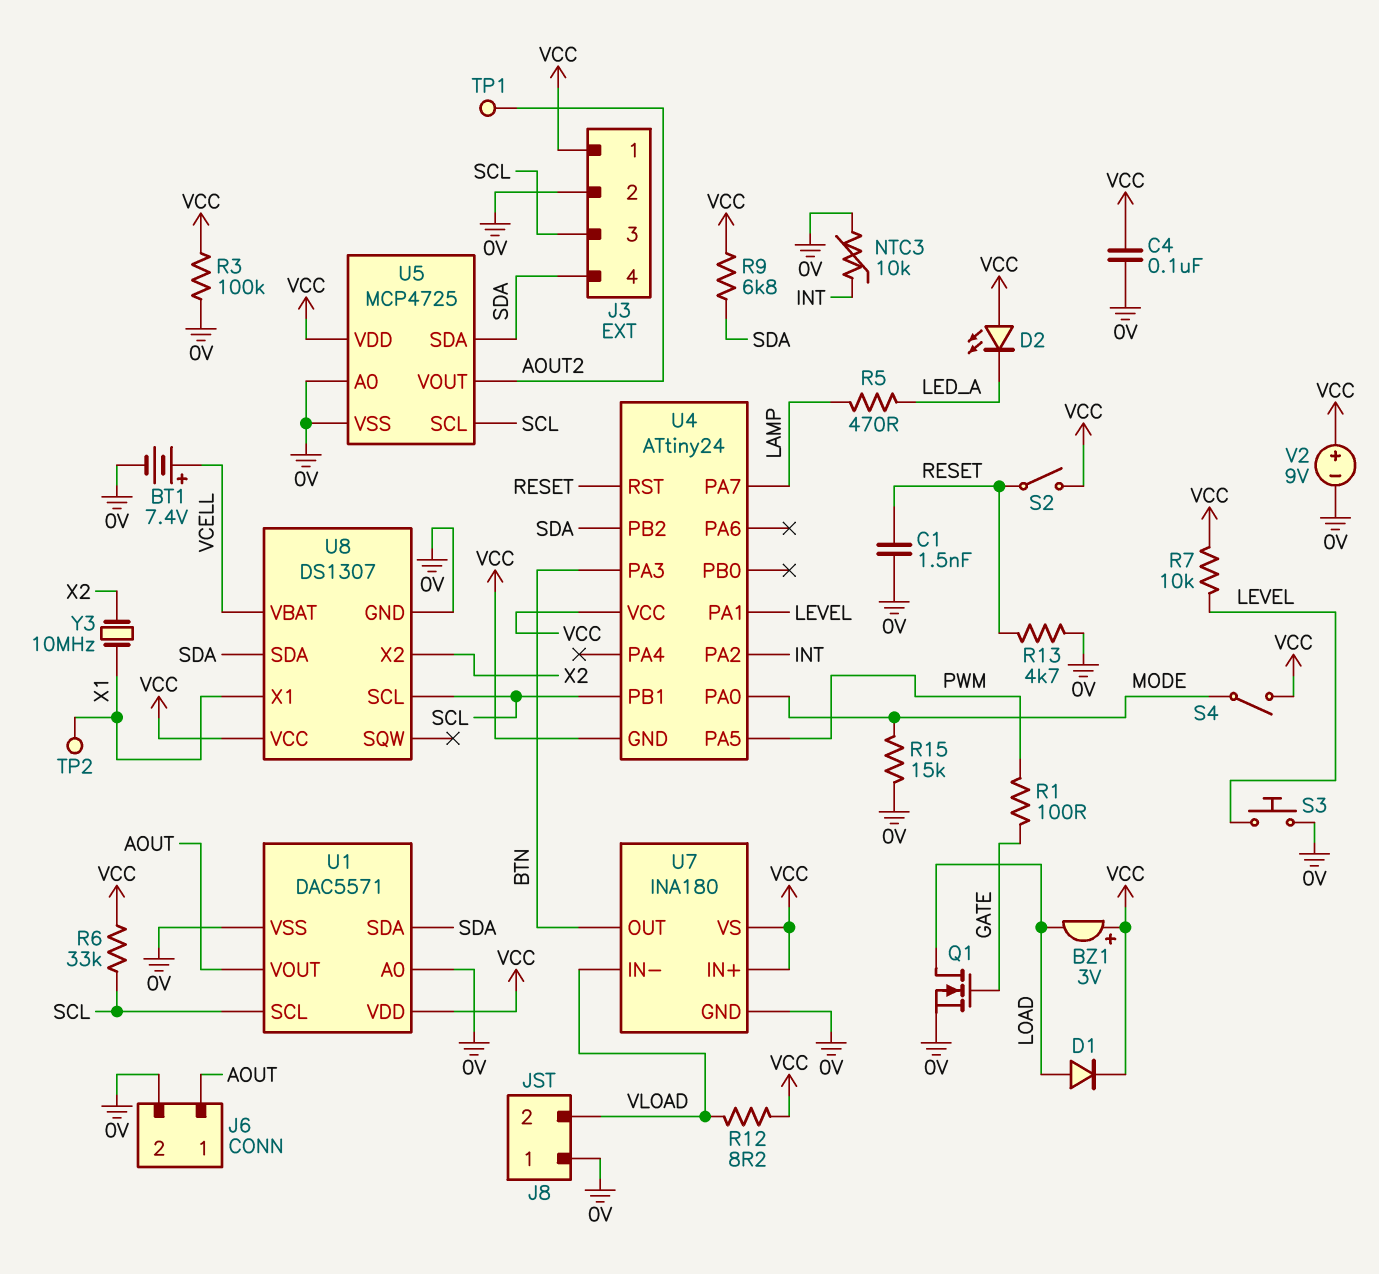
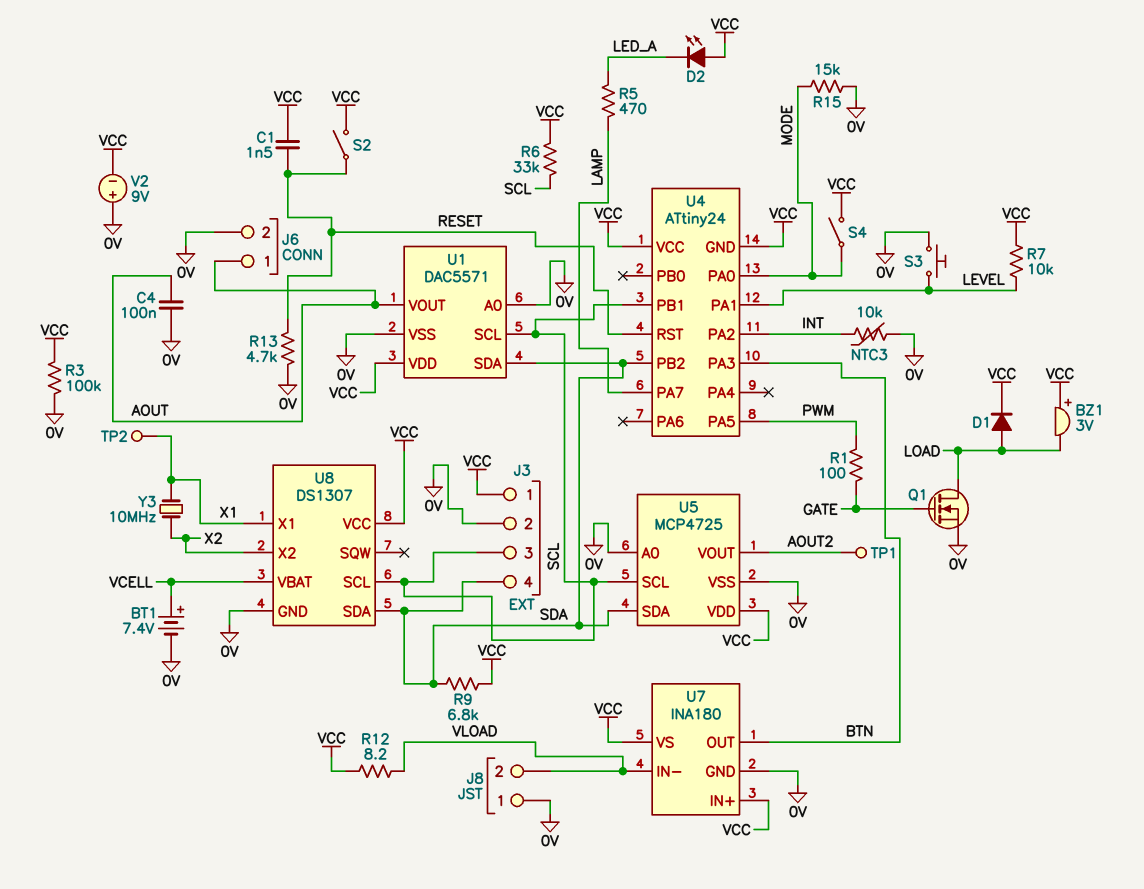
C1: 1.5nF (0V, RESET) -> 1.5nF (RESET, VCC)
C4: 100nF (0V, VCC) -> 100nF (0V, AOUT)
V2: 9V (plus VCC, minus 0V) -> 9V (plus 0V, minus VCC)

